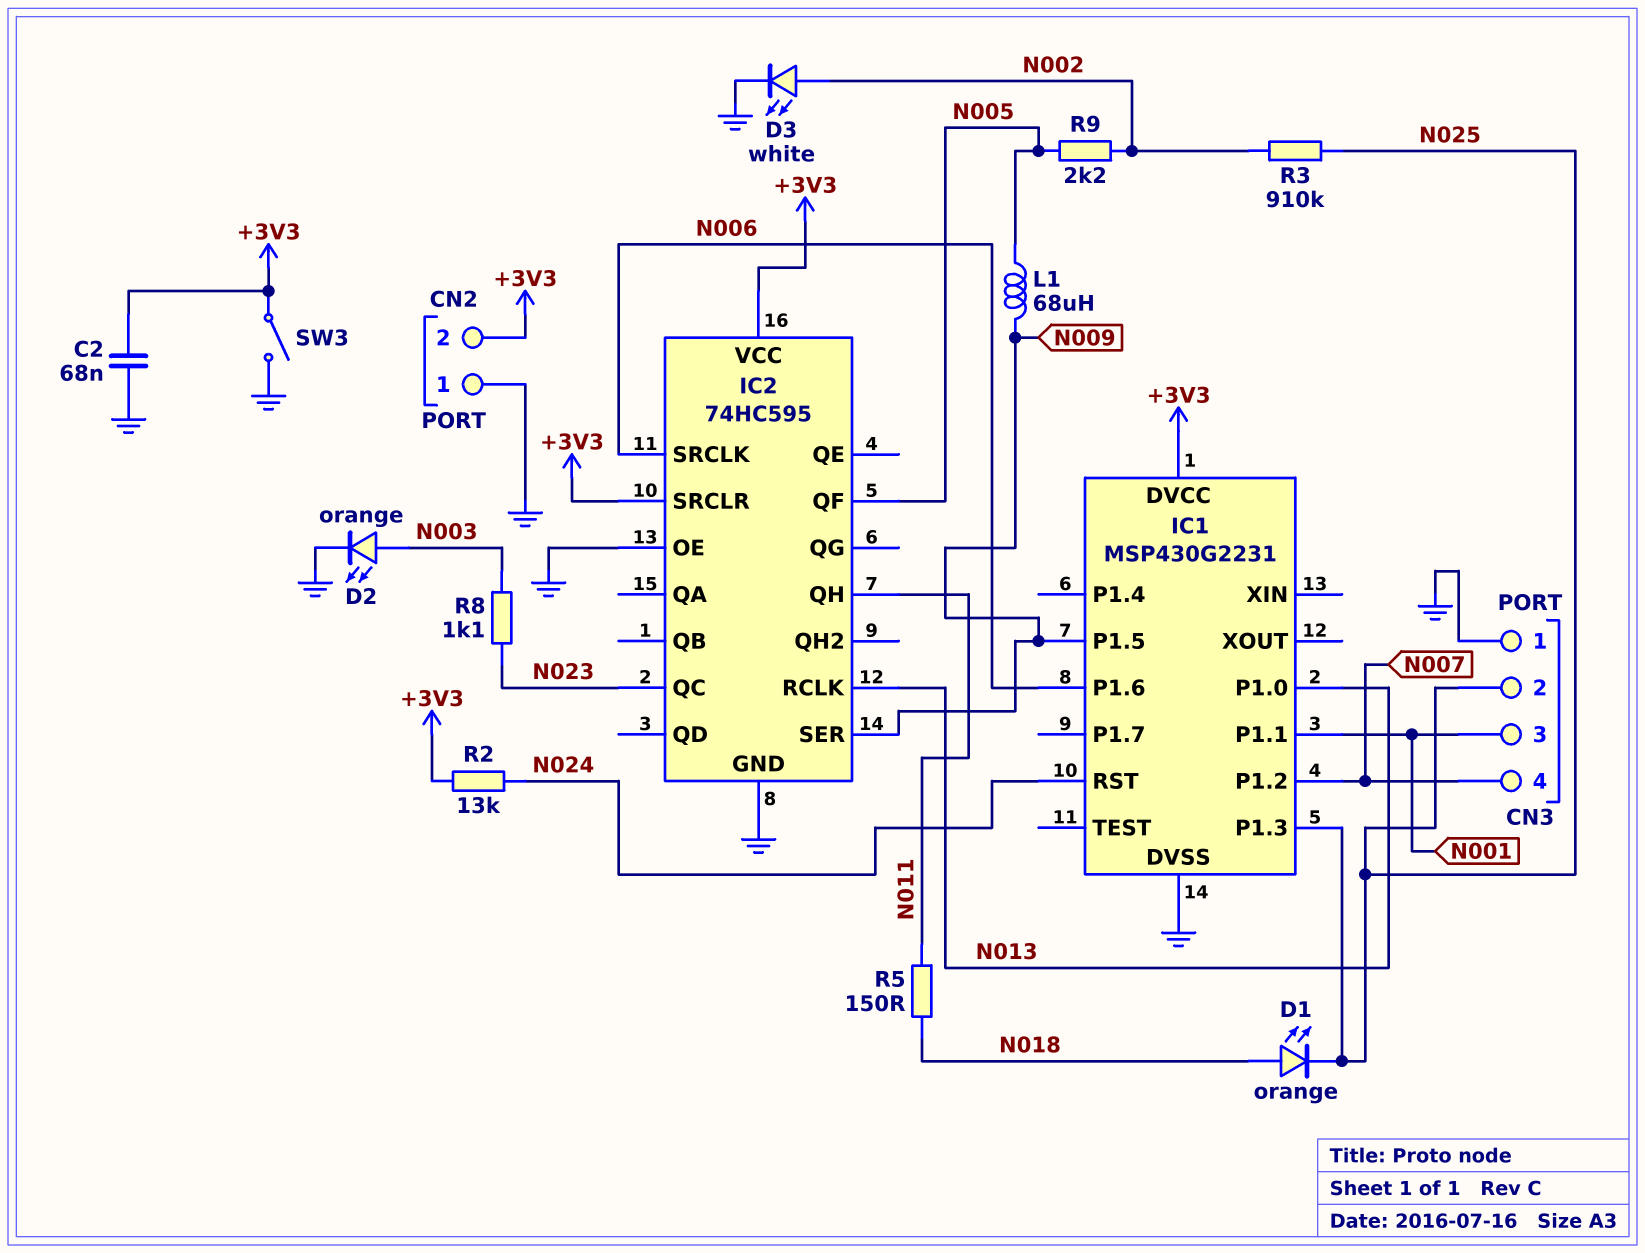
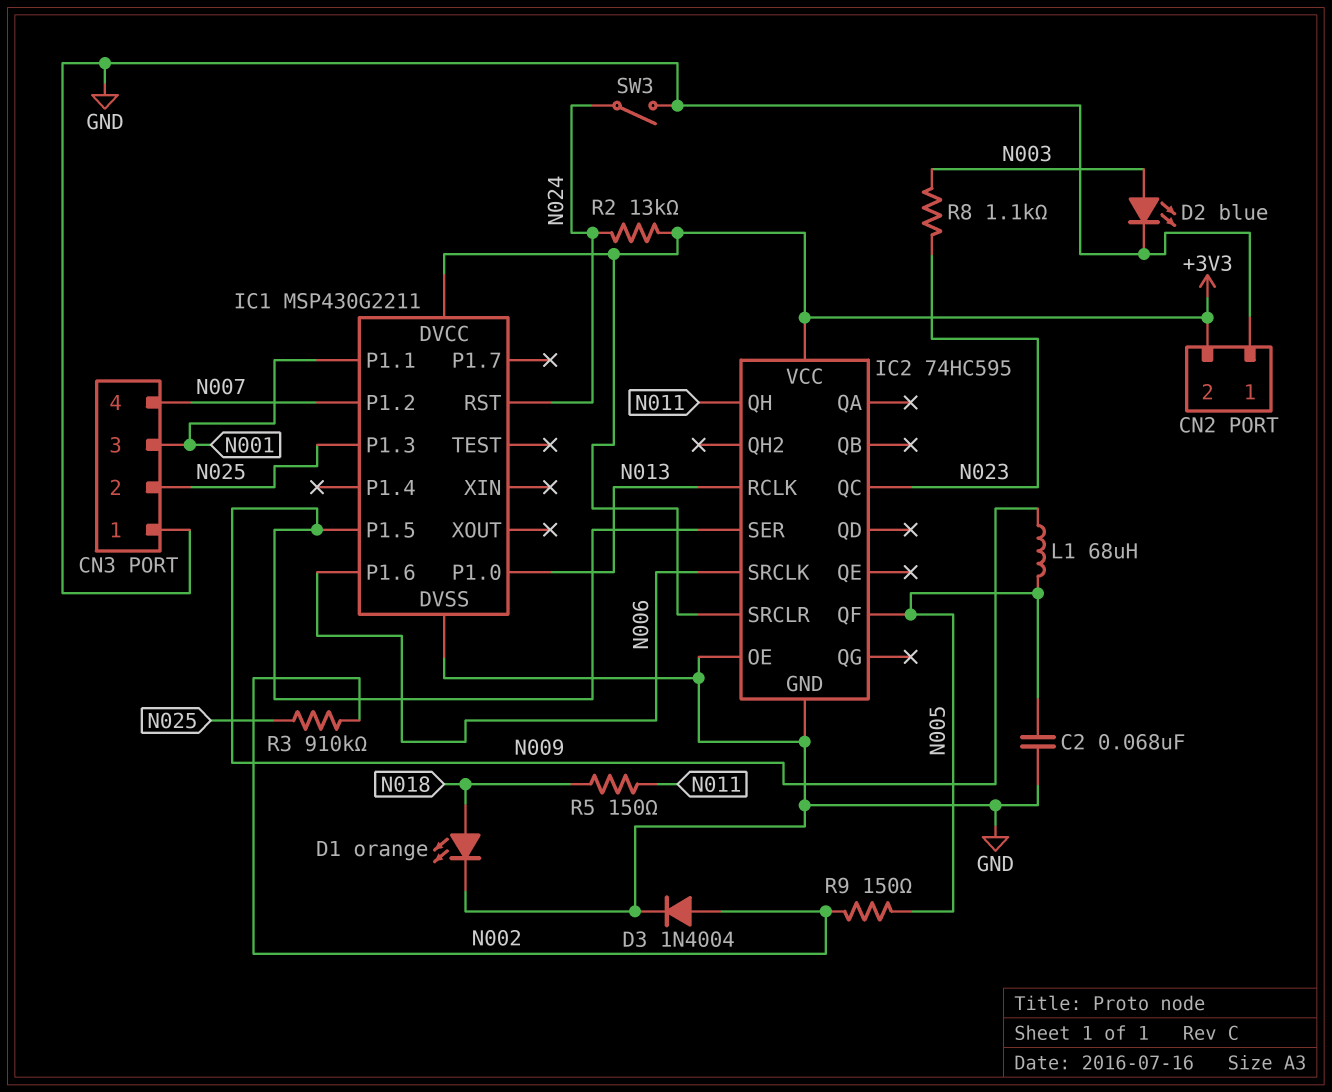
C2: 68nF (+3V3, GND) -> 68nF (GND, N005)
D1: LED orange (A N018, K N025) -> LED orange (A N018, K GND)
D2: LED orange (A N003, K GND) -> LED blue (A N003, K GND)
D3: LED white (A N002, K GND) -> diode 1N4004 (A N002, K GND)
IC1: MSP430G2231 -> MSP430G2211
R9: 2.2k (N002, N005) -> 150 (N002, N005)
SW3: switch (+3V3, GND) -> switch (GND, N024)

